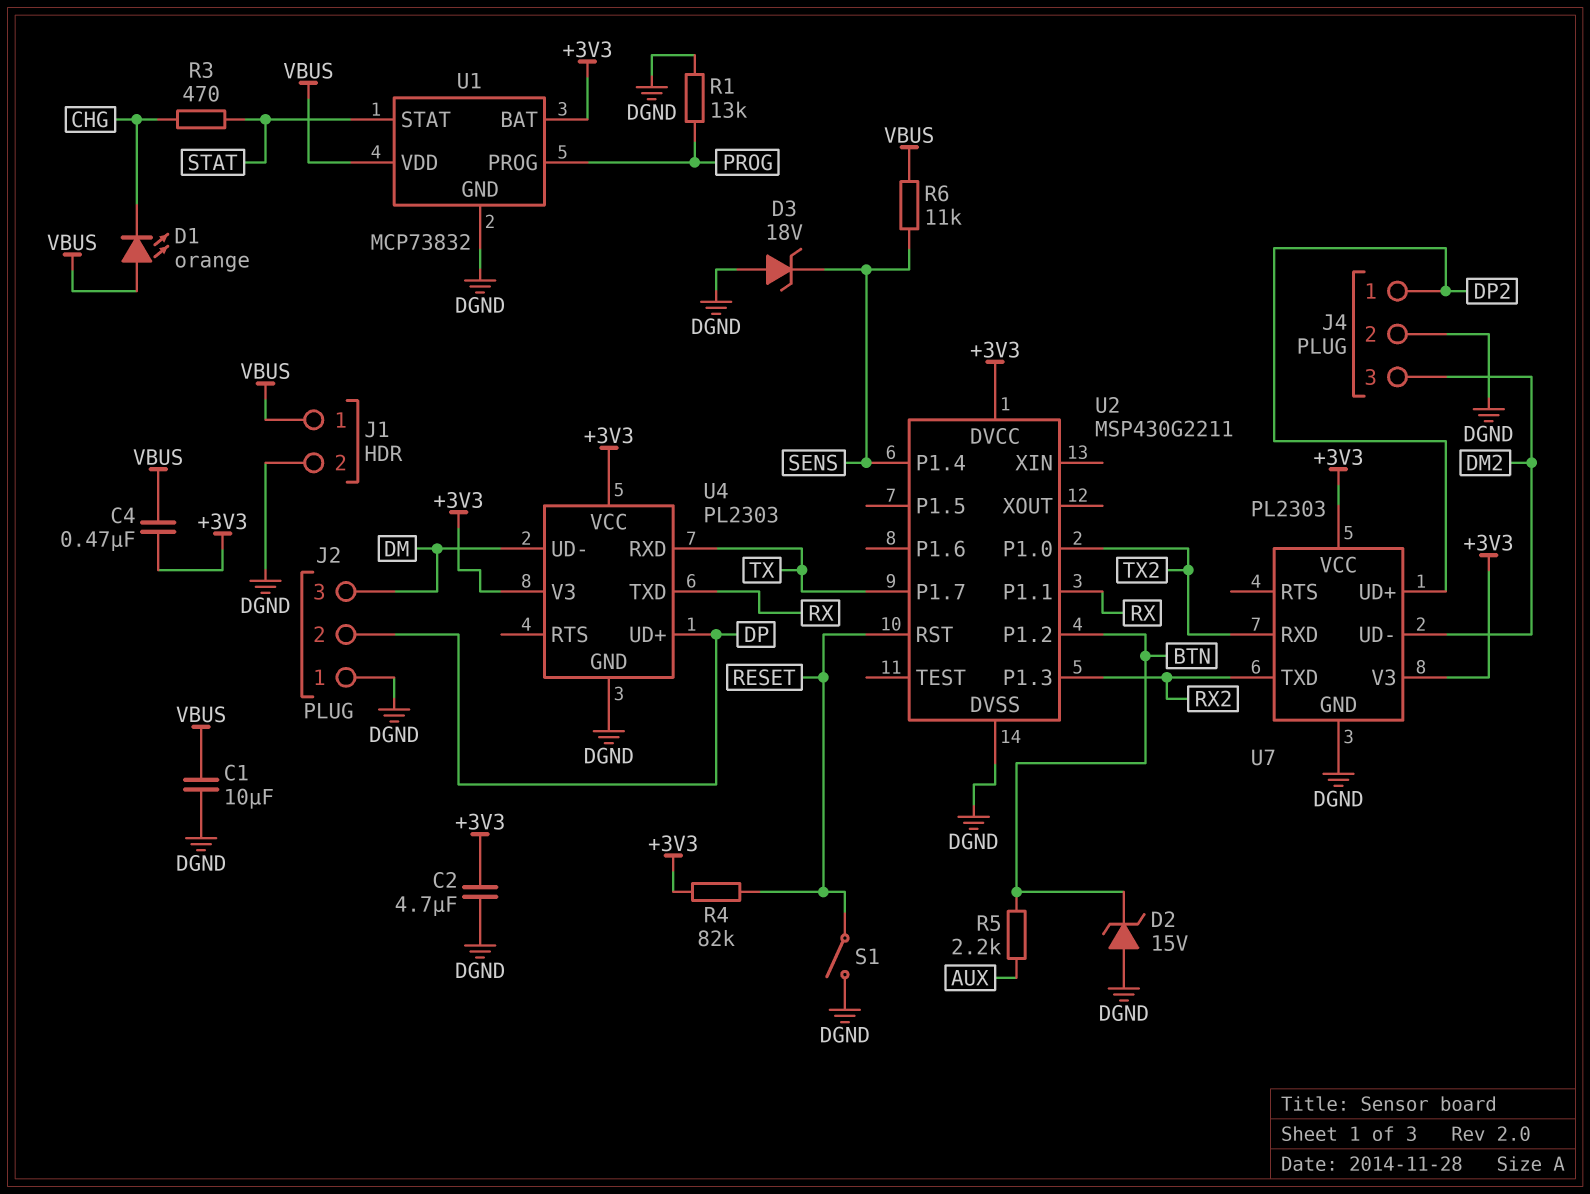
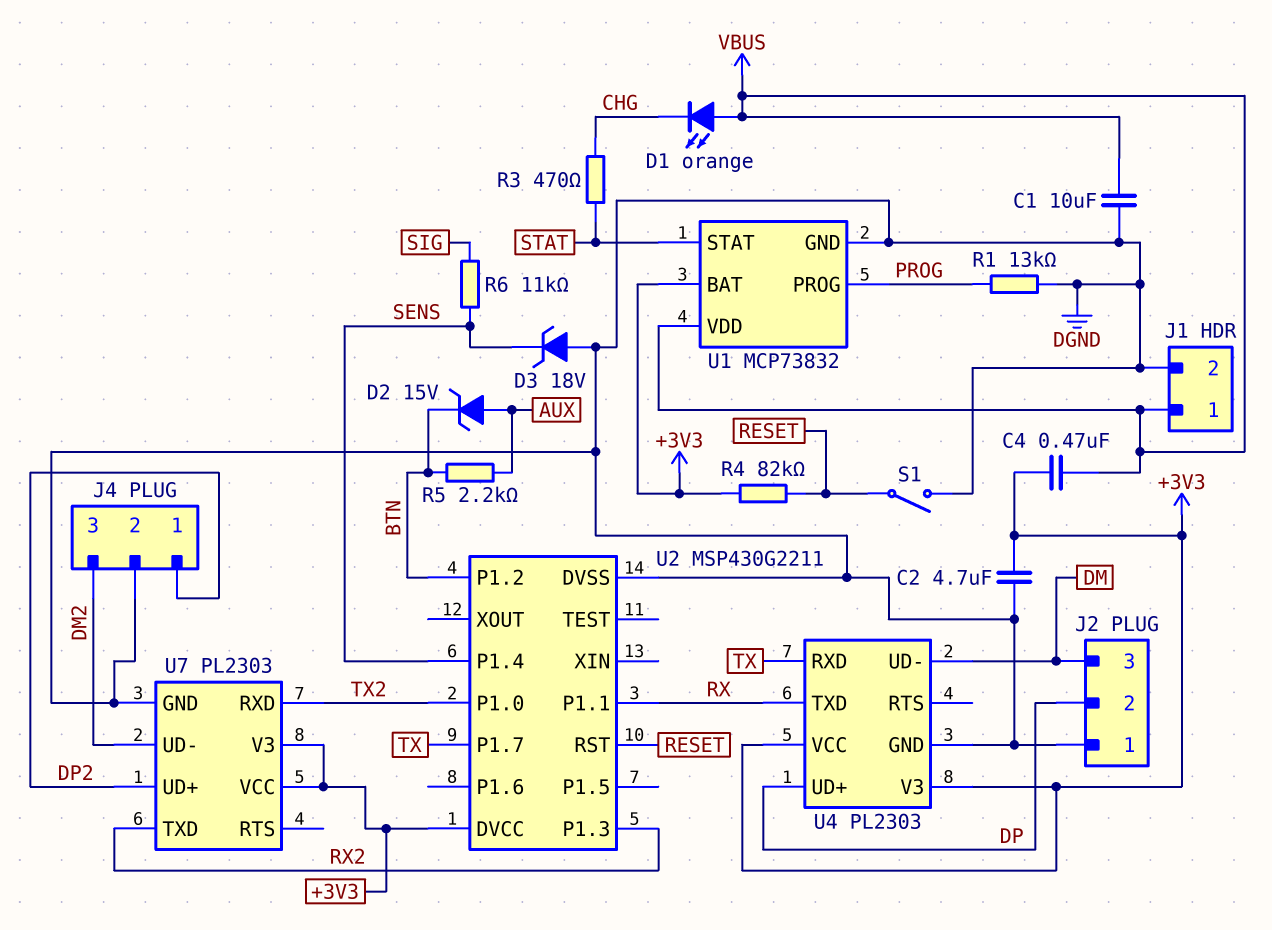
D2: zener 15V (A DGND, K BTN) -> zener 15V (A AUX, K BTN)
R6: 11k (SENS, VBUS) -> 11k (SENS, SIG)

